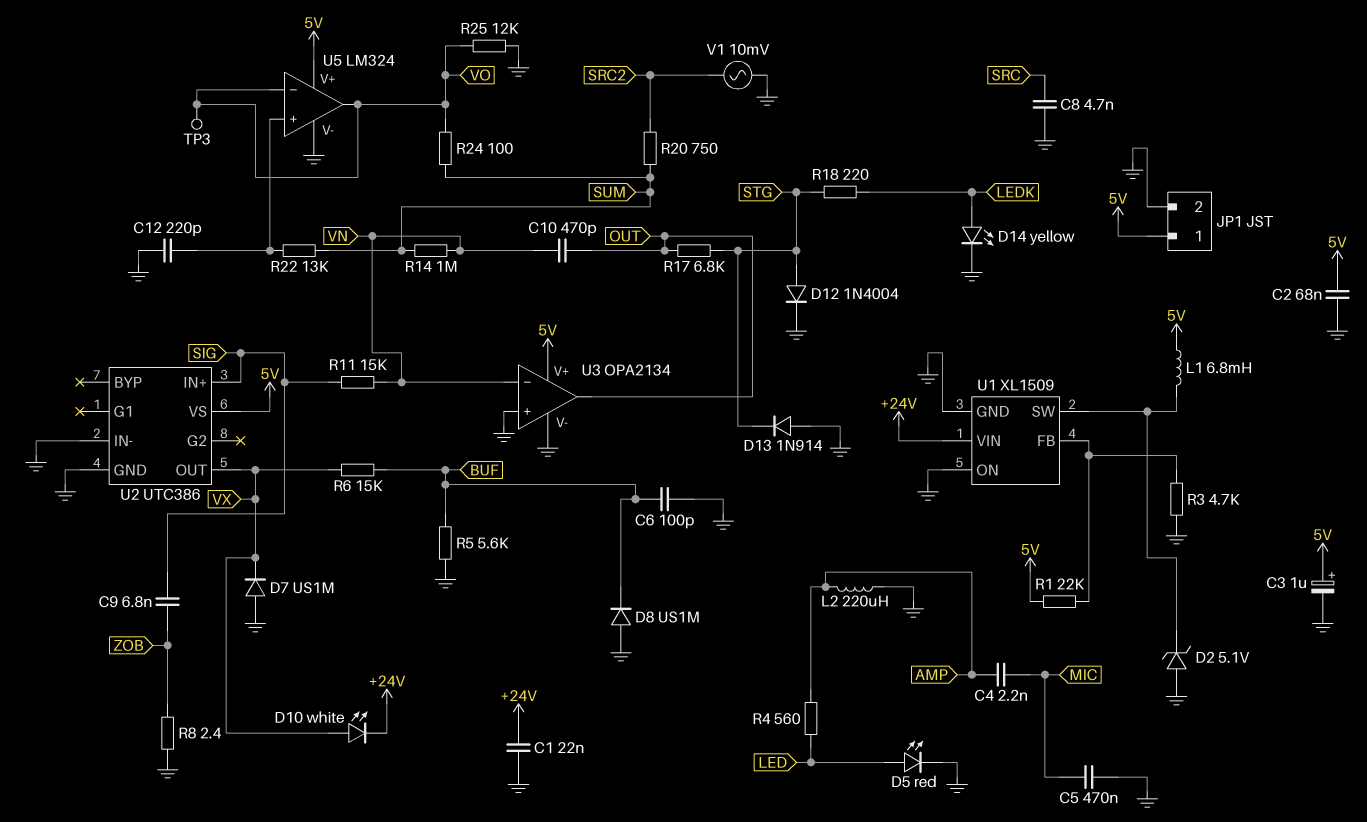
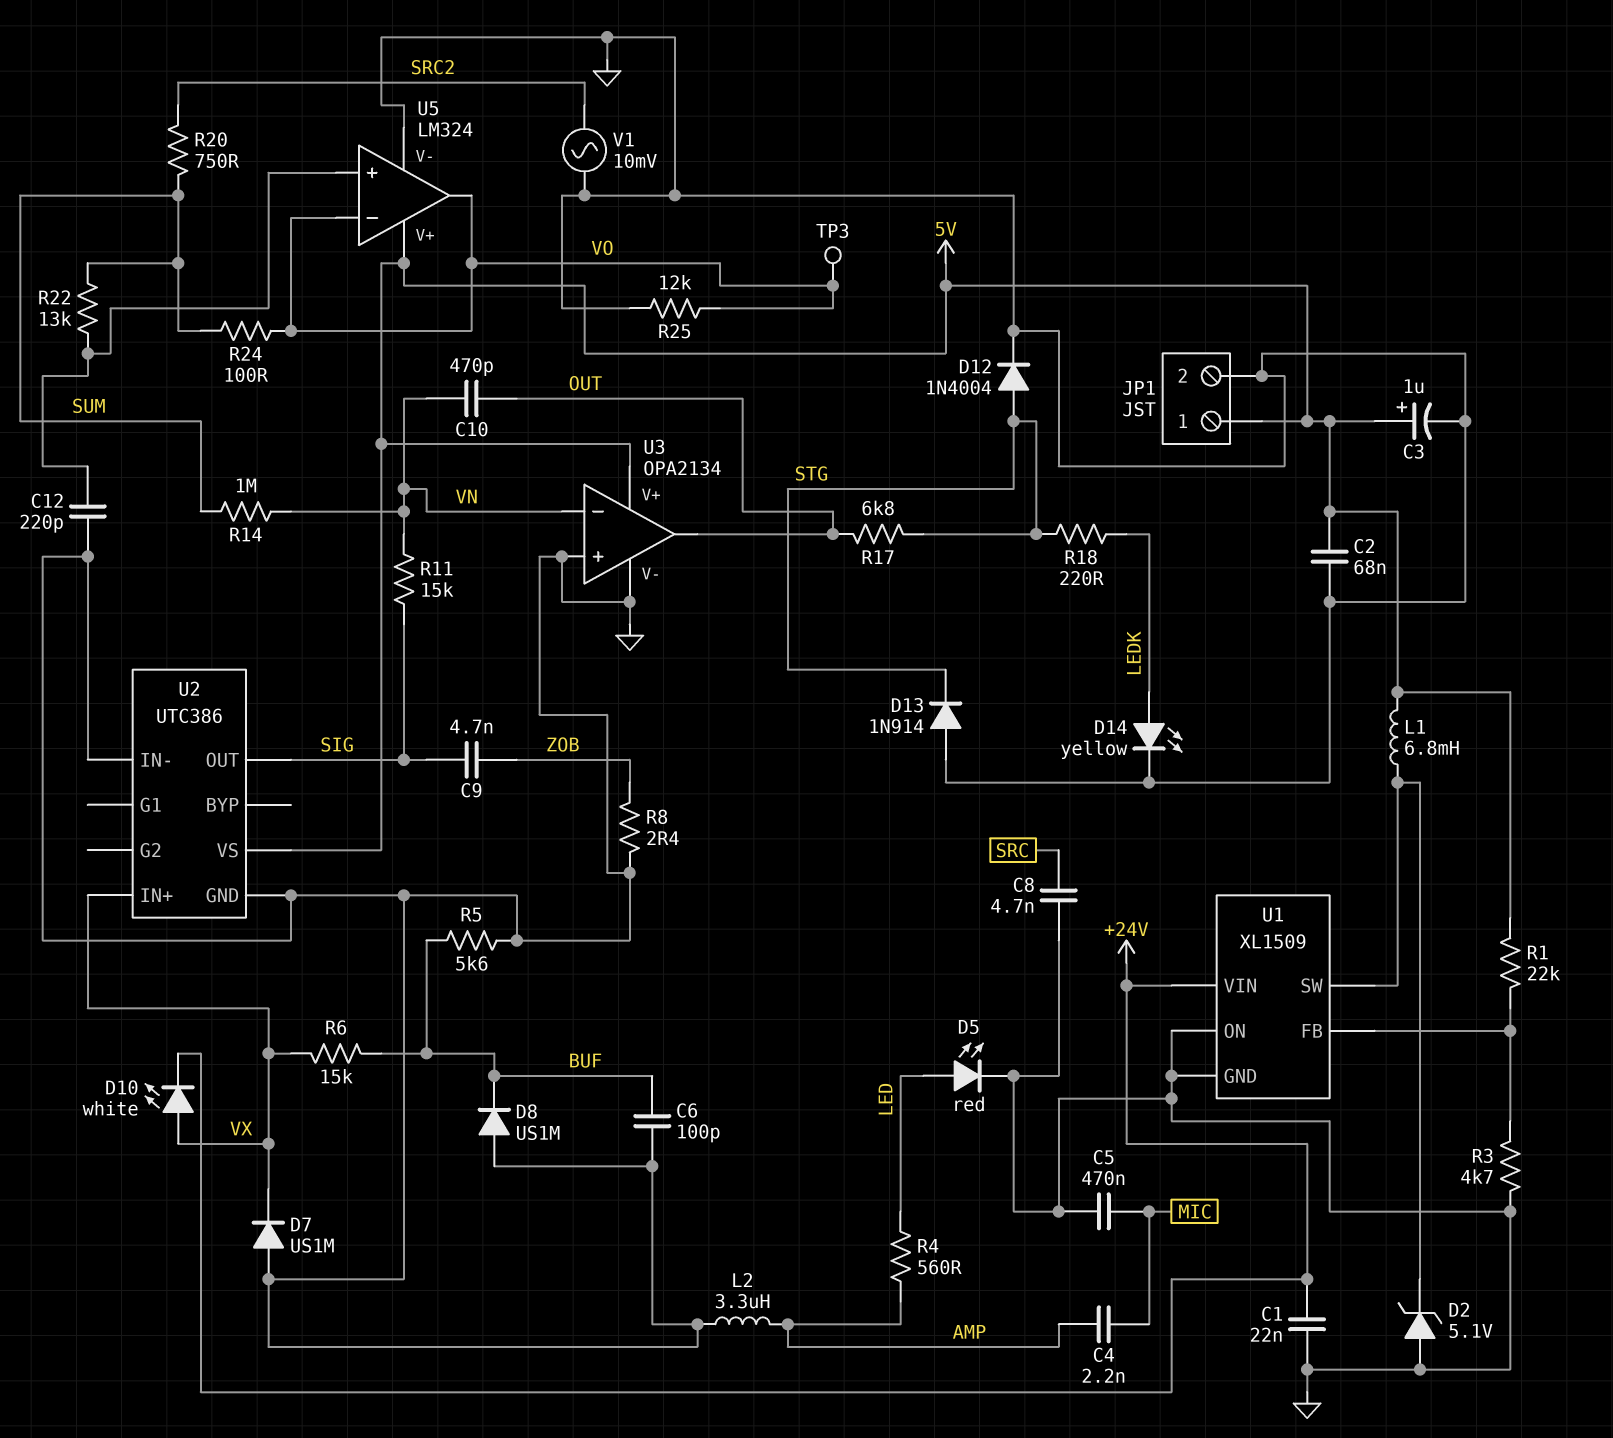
C9: 6.8nF (SIG, ZOB) -> 4.7nF (SIG, ZOB)
L2: 220uH (AMP, GND) -> 3.3uH (AMP, GND)
U2 pin IN+: SIG -> VX
U2 pin OUT: VX -> SIG

